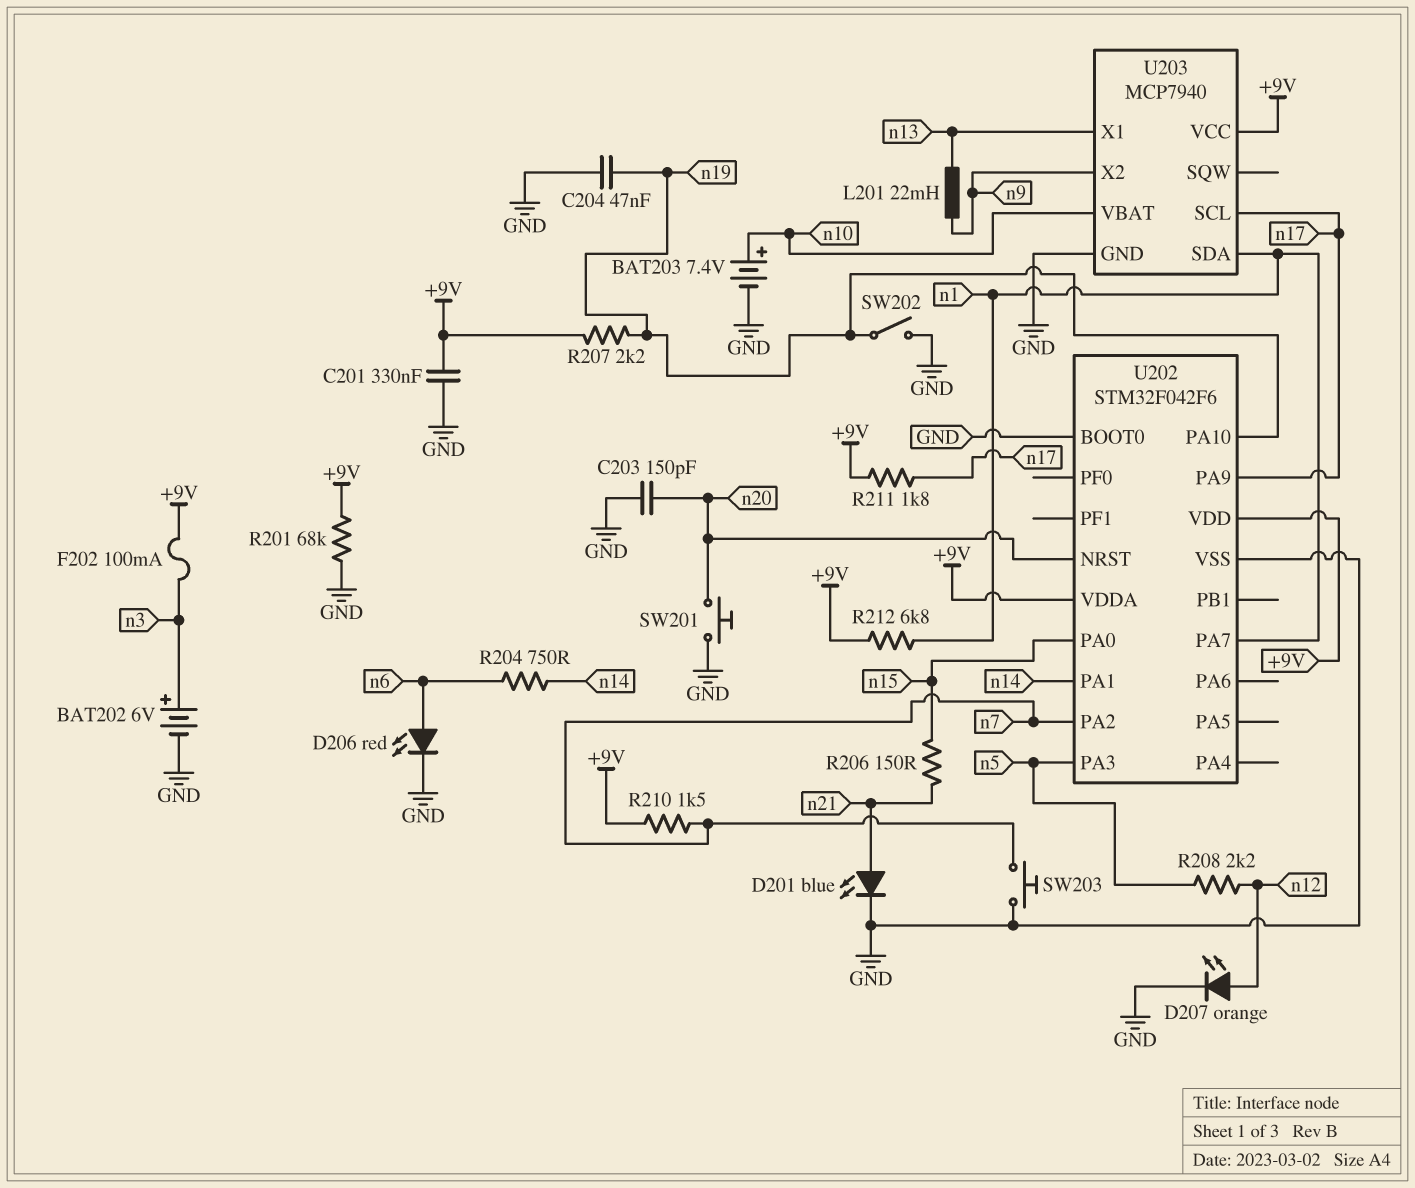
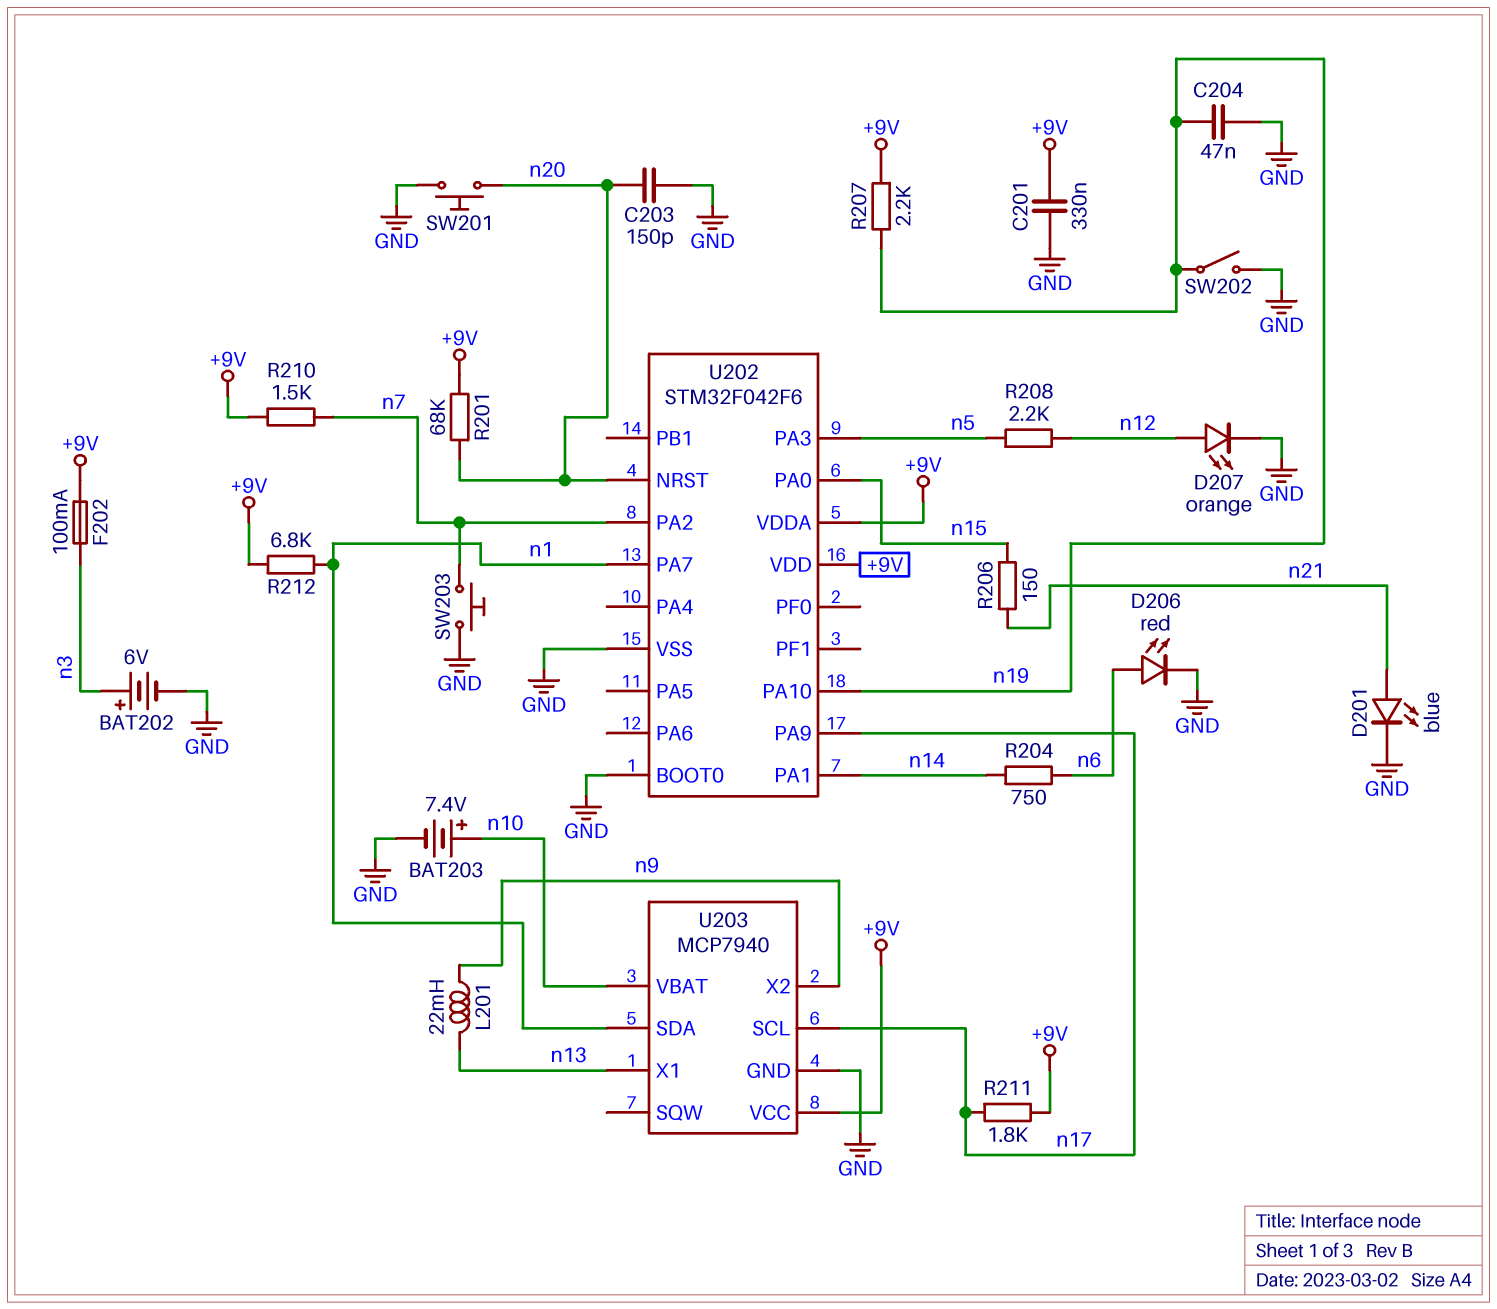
R201: 68k (+9V, GND) -> 68k (+9V, n20)

